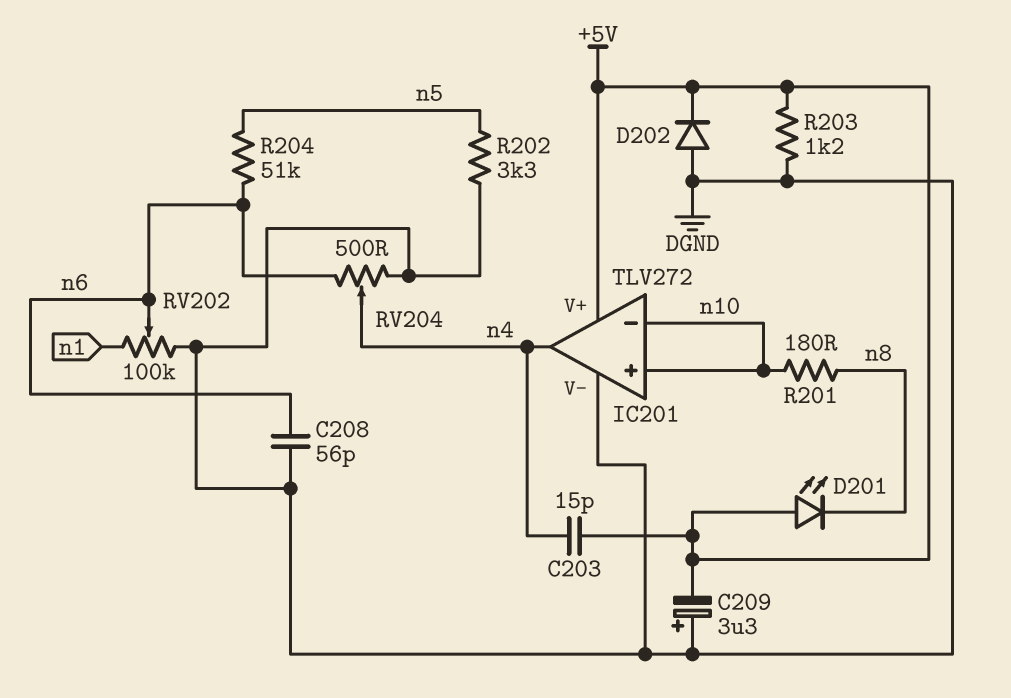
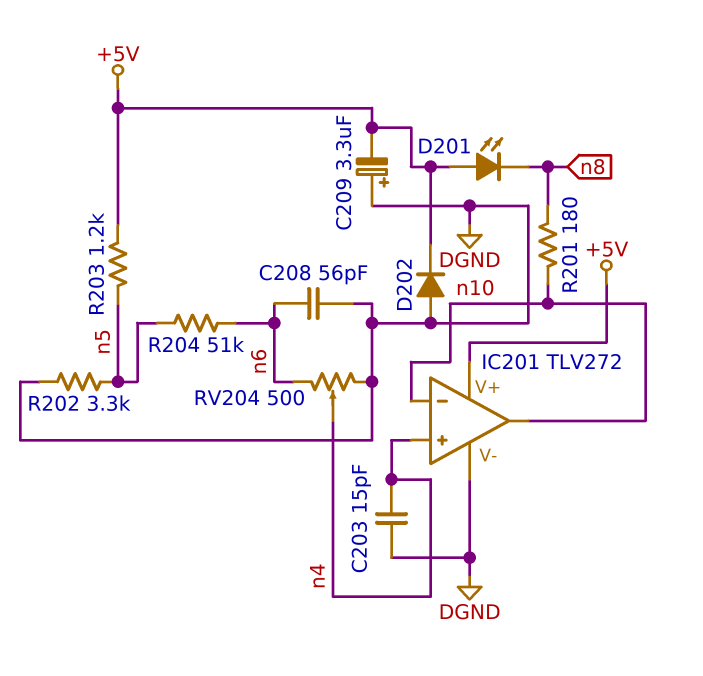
C203: 15pF (+5V, n4) -> 15pF (DGND, n4)
IC201 pin in+: n10 -> n4
IC201 pin out: n4 -> n10
R203: 1.2k (+5V, DGND) -> 1.2k (+5V, n5)
RV202: 100k (DGND, n1, wiper n6) -> none

